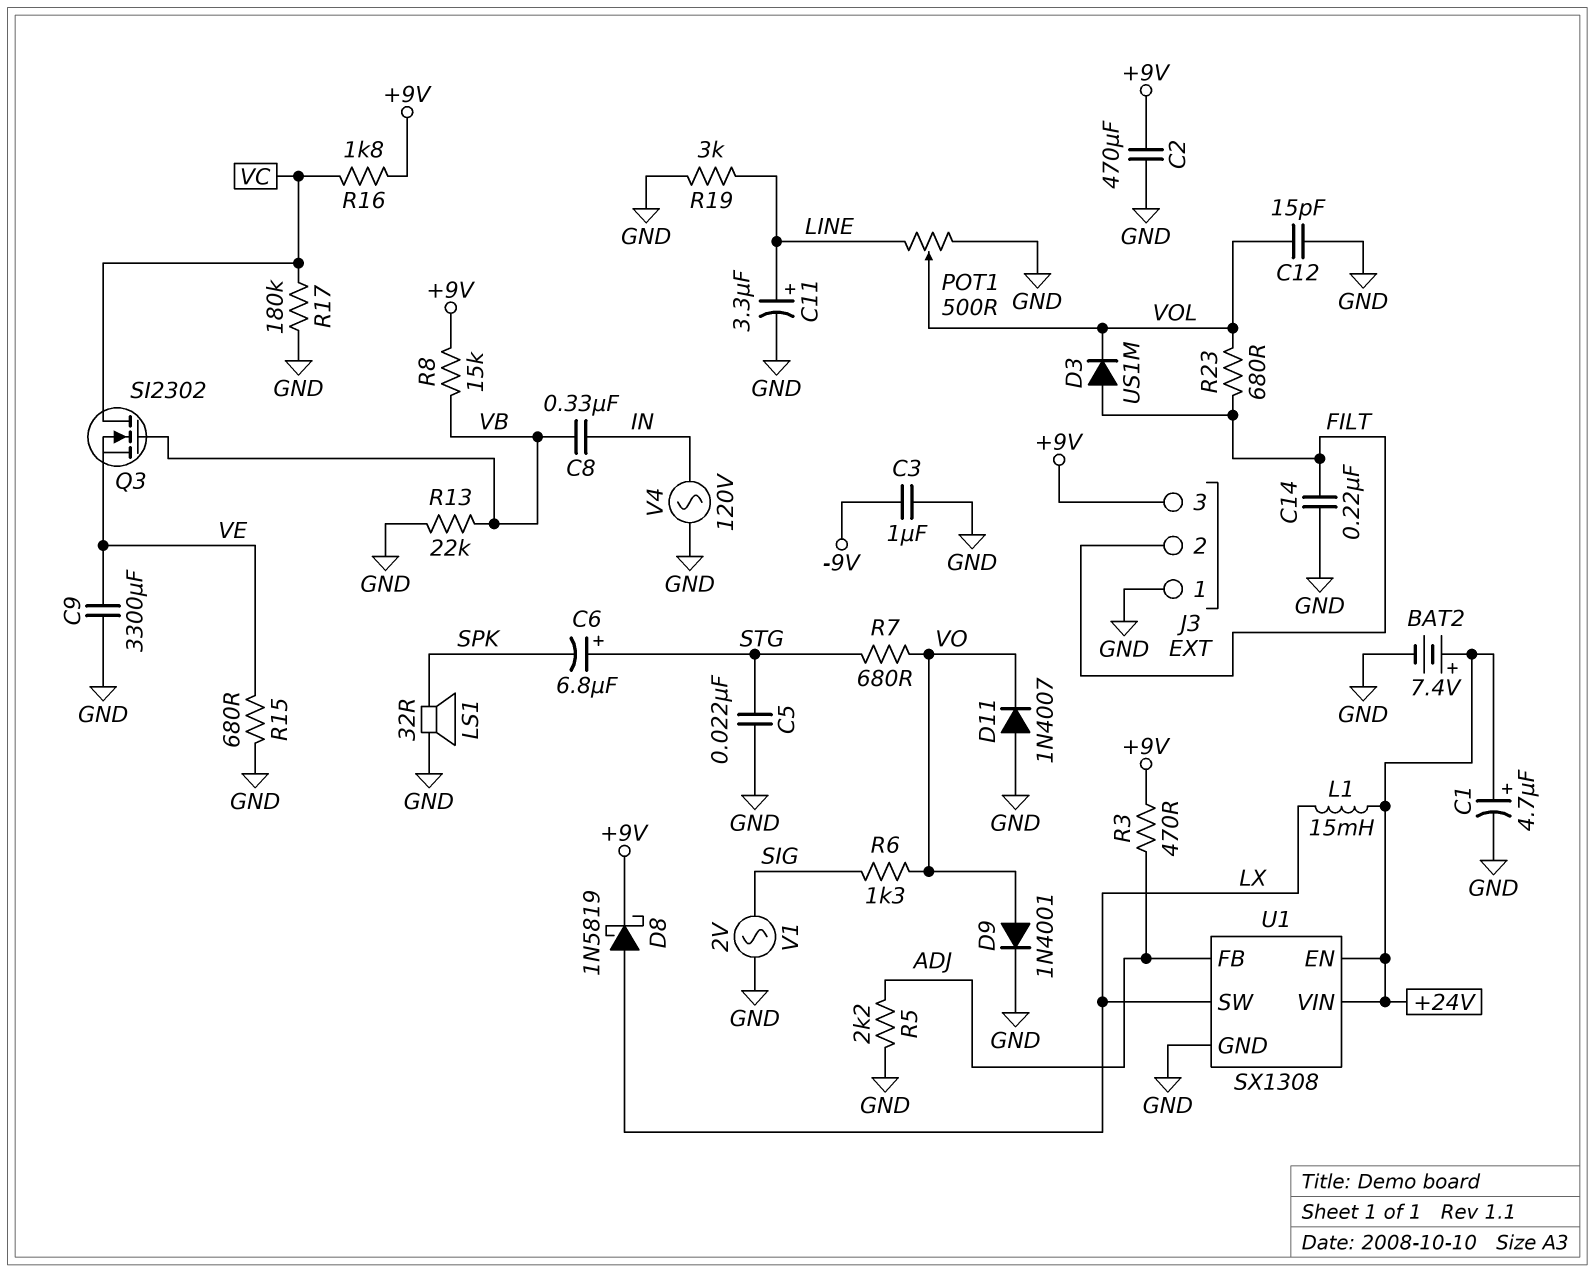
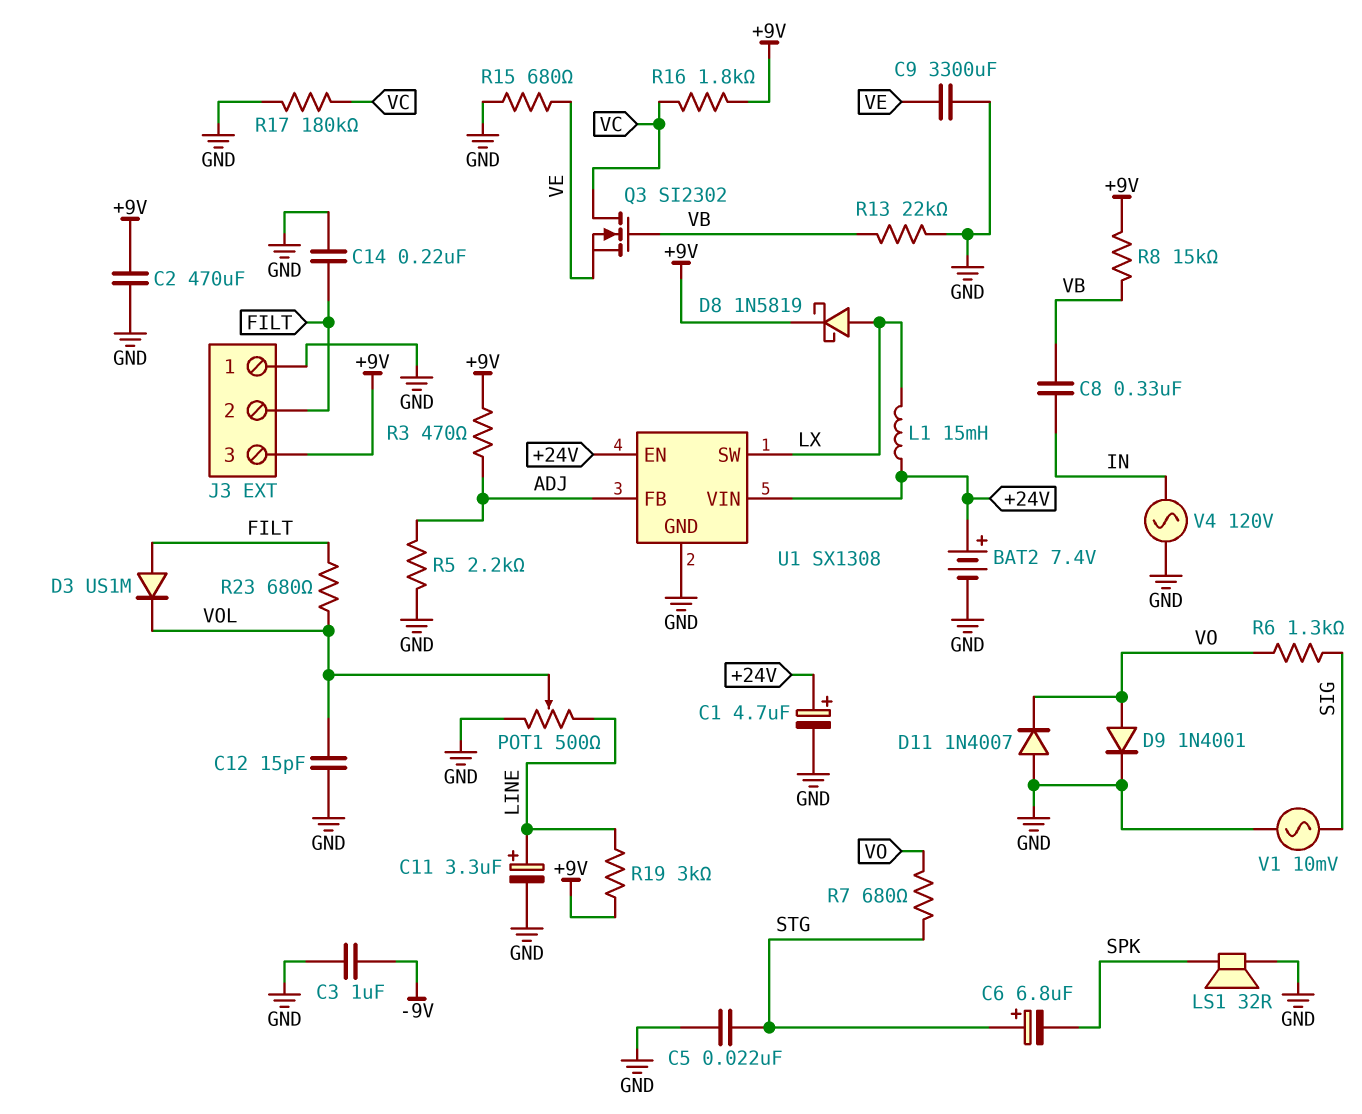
R19: 3k (GND, LINE) -> 3k (+9V, LINE)
V1: AC 2V (GND, SIG) -> AC 10mV (GND, SIG)

